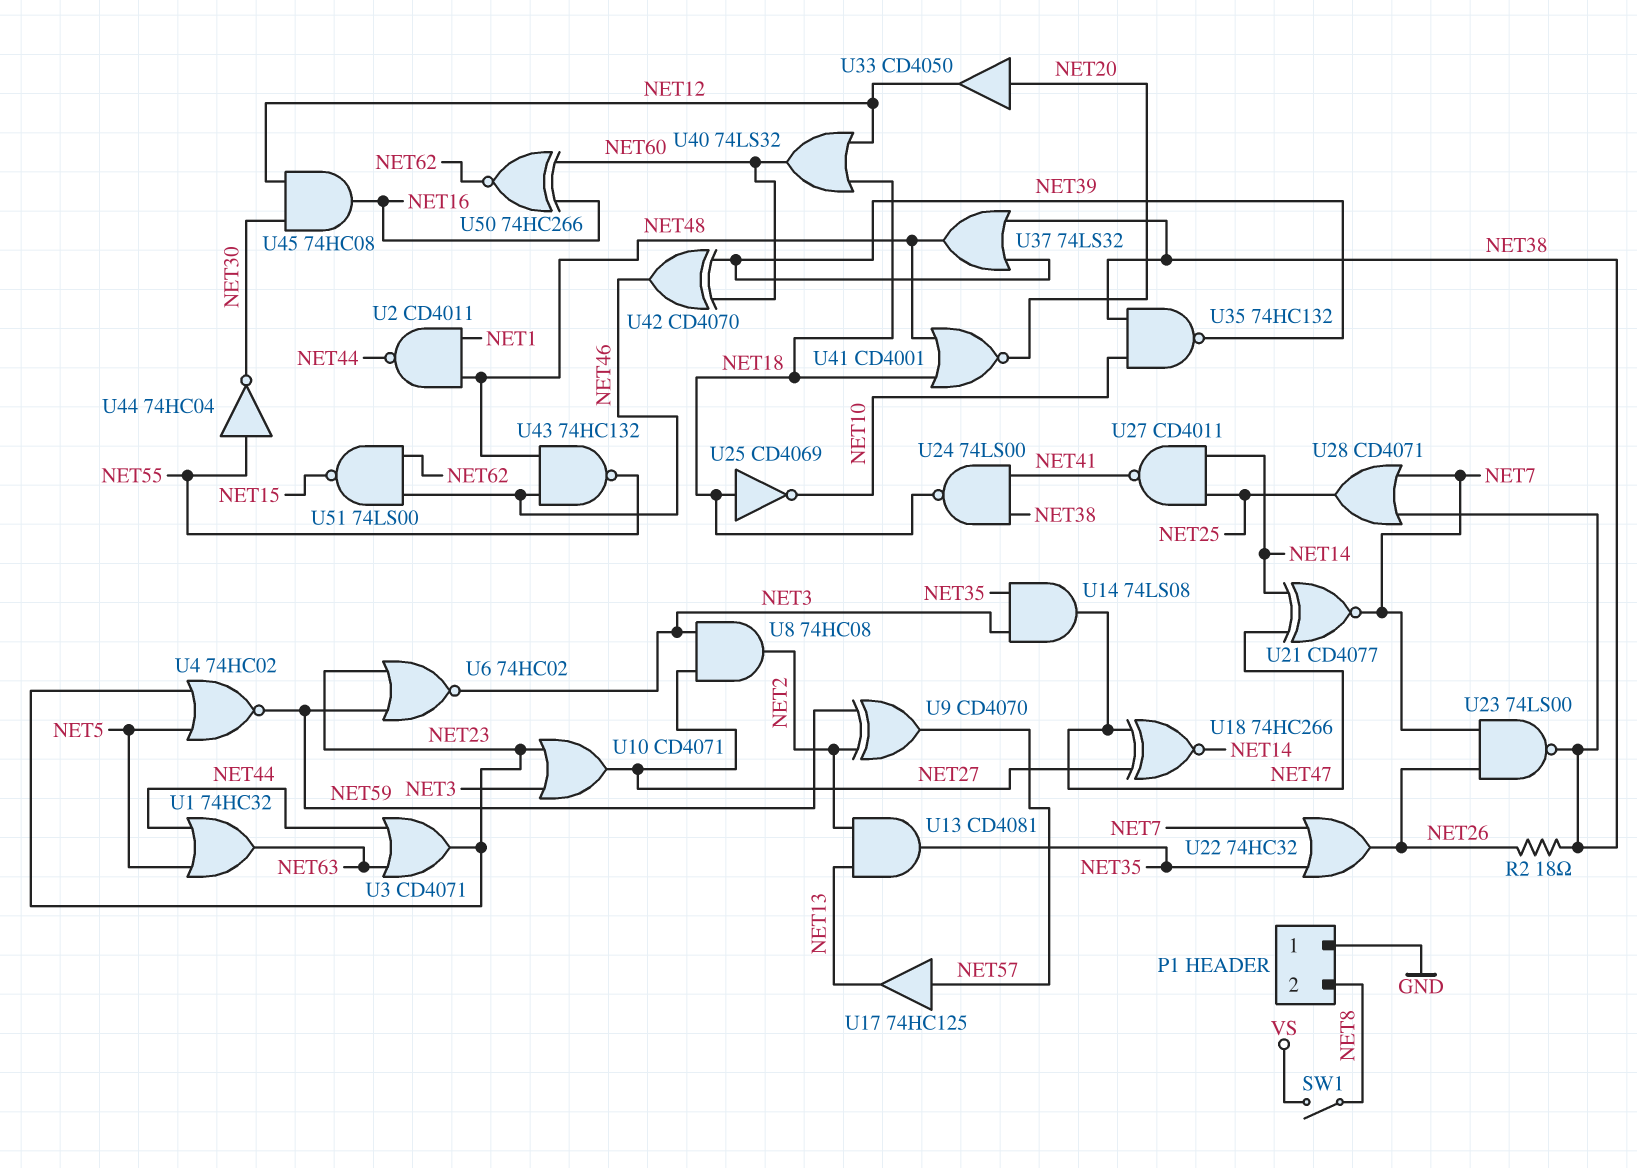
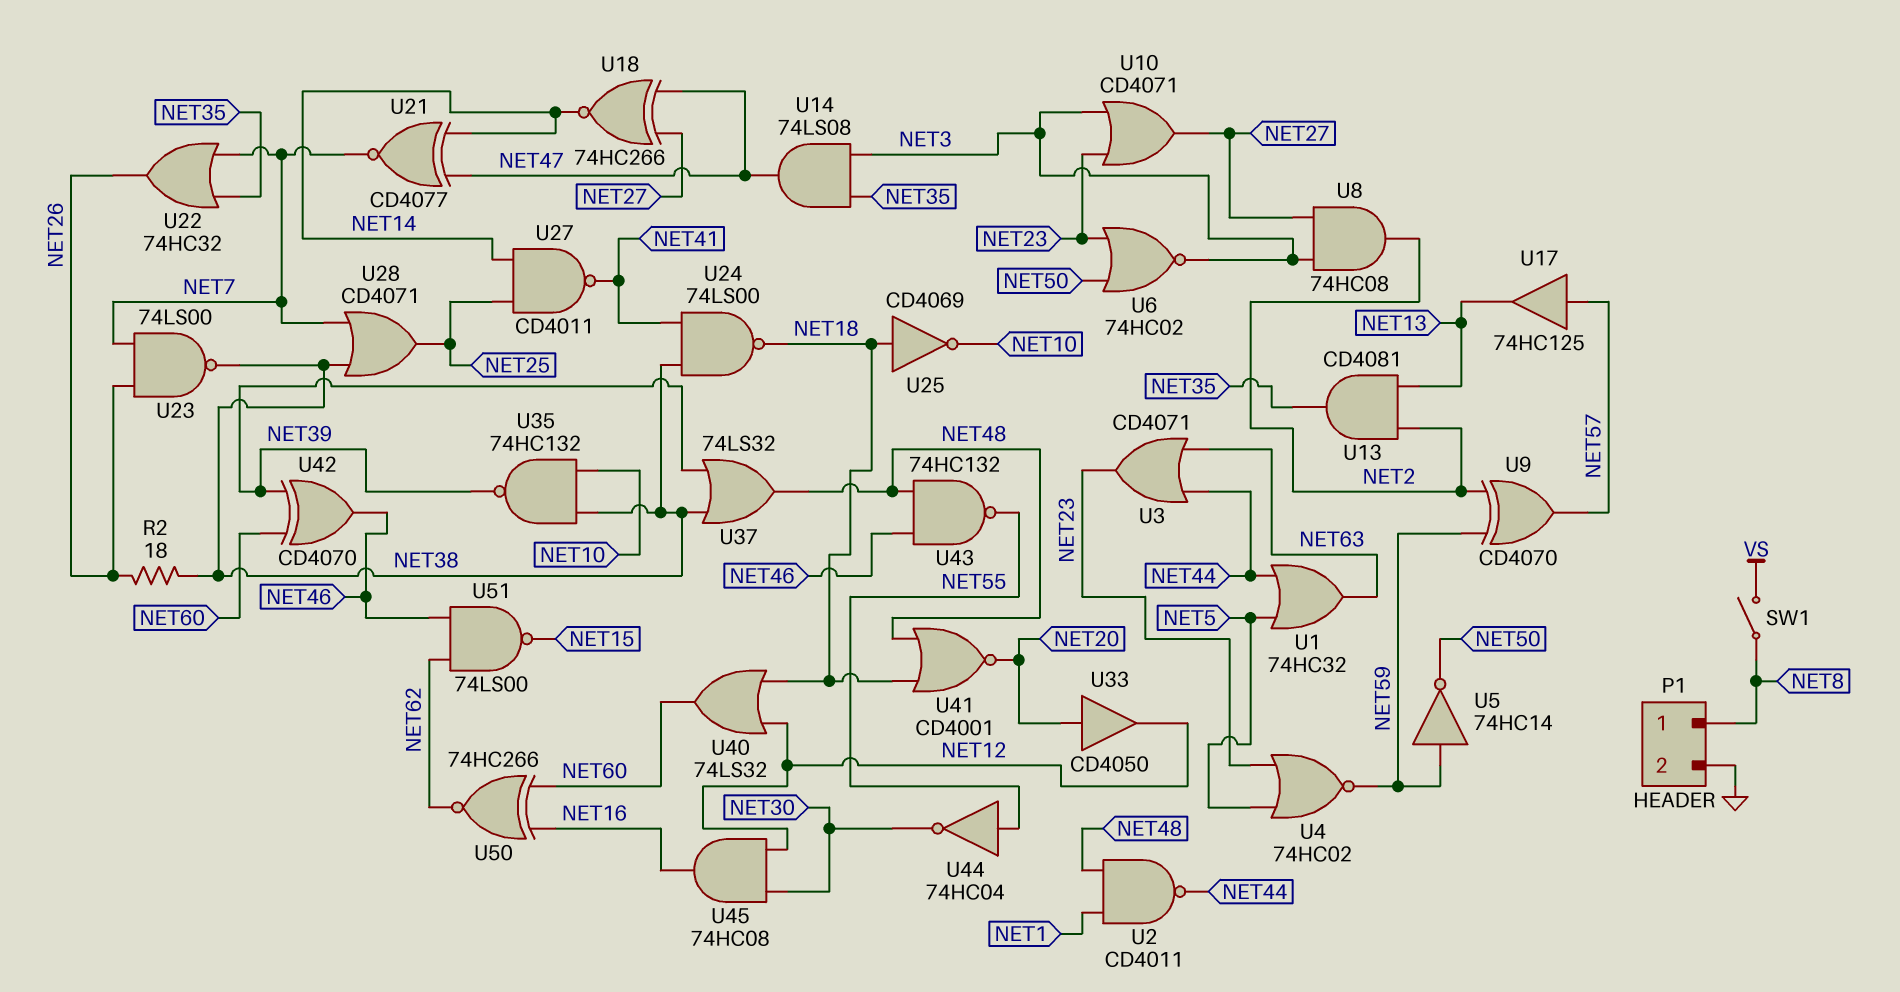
P1 pin 1: GND -> NET8
P1 pin 2: NET8 -> GND
U5: none -> NOT 74HC14 (in NET59, out NET50)
U6: NOR 74HC02 (in NET23, in NET59, out NET3) -> NOR 74HC02 (in NET23, in NET50, out NET3)

